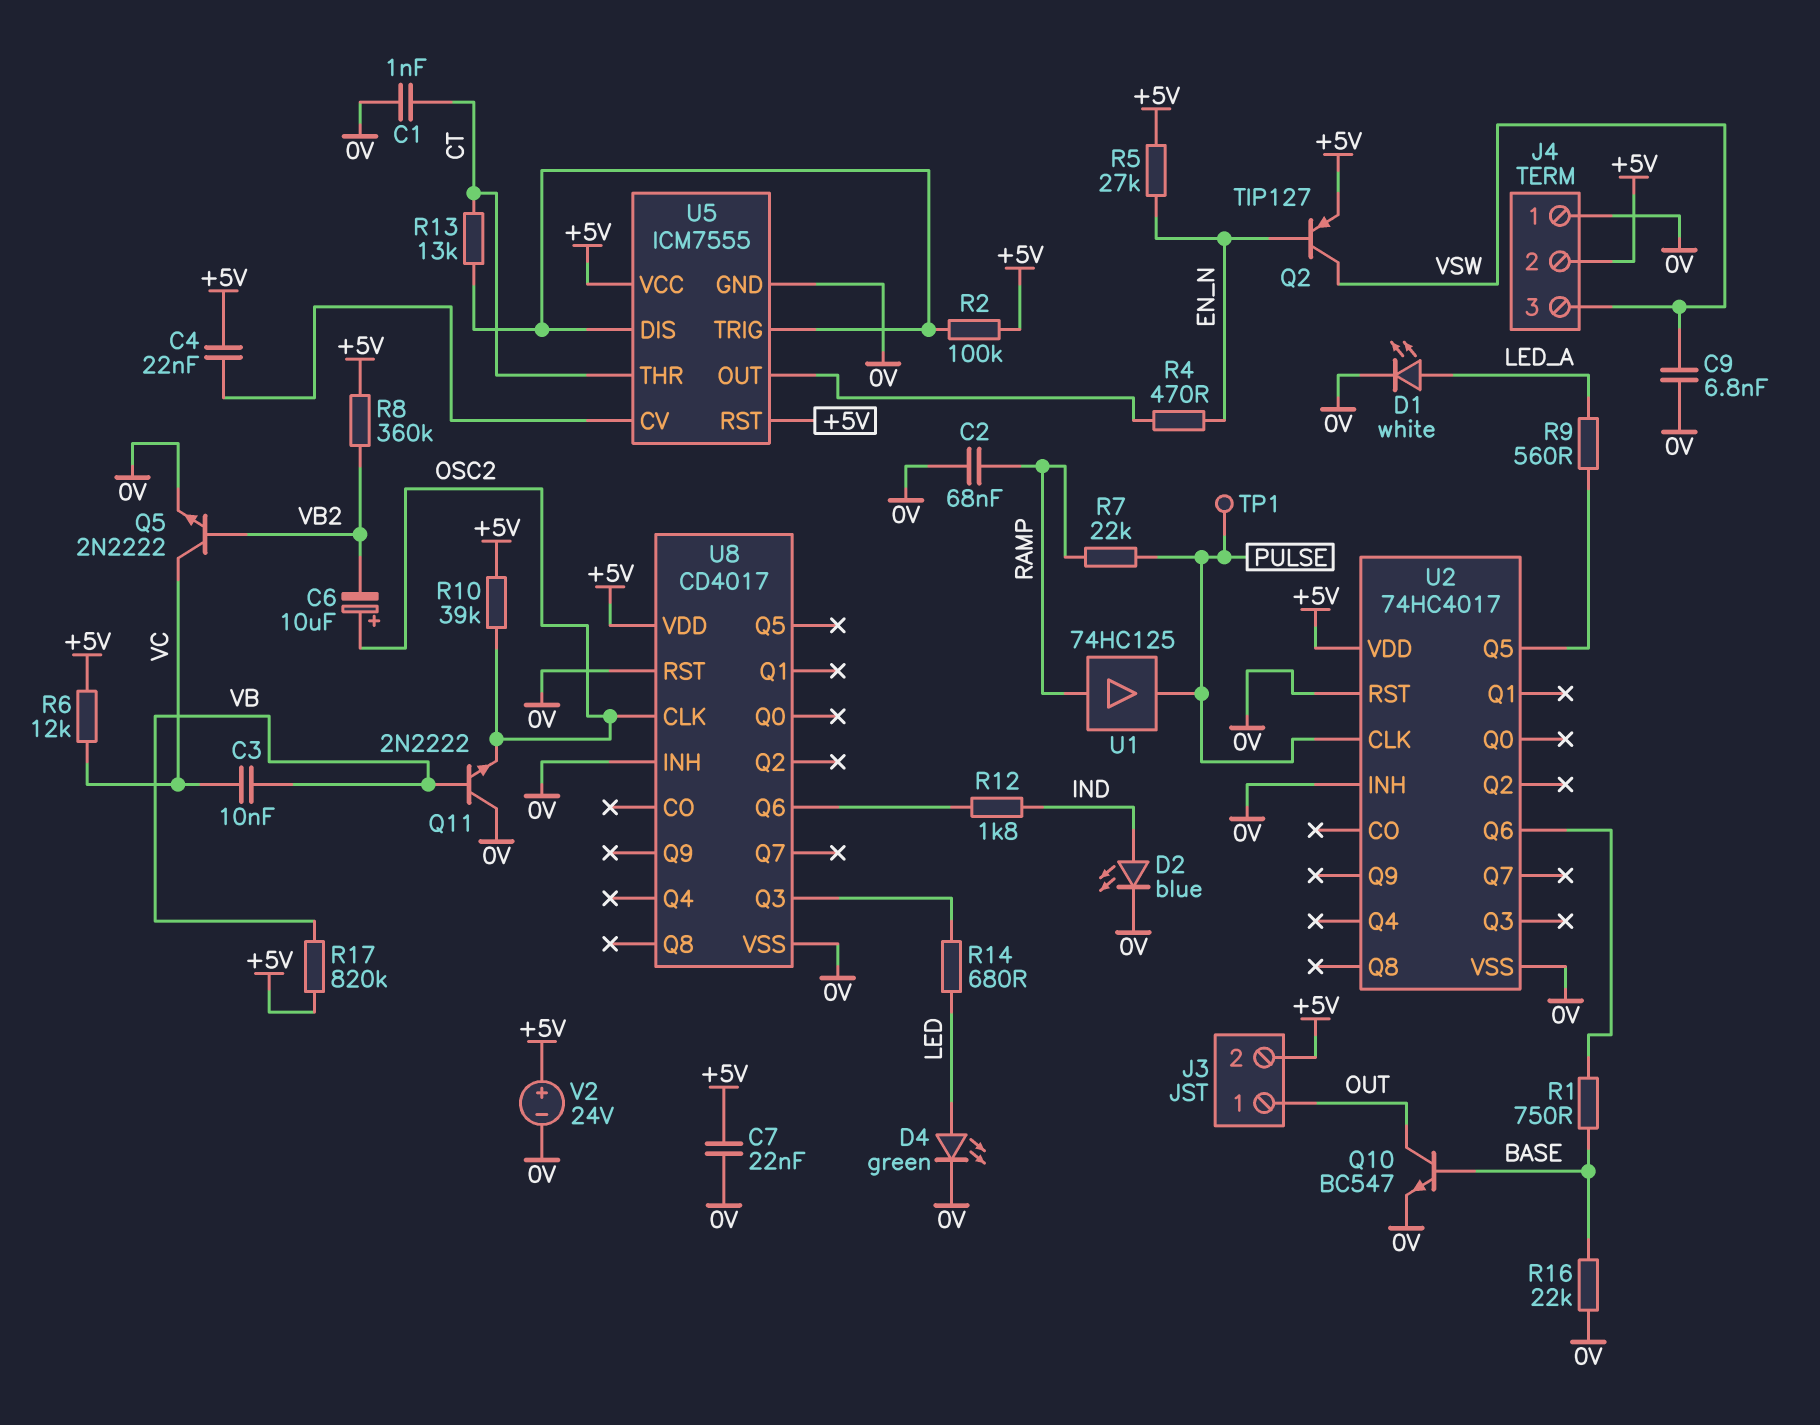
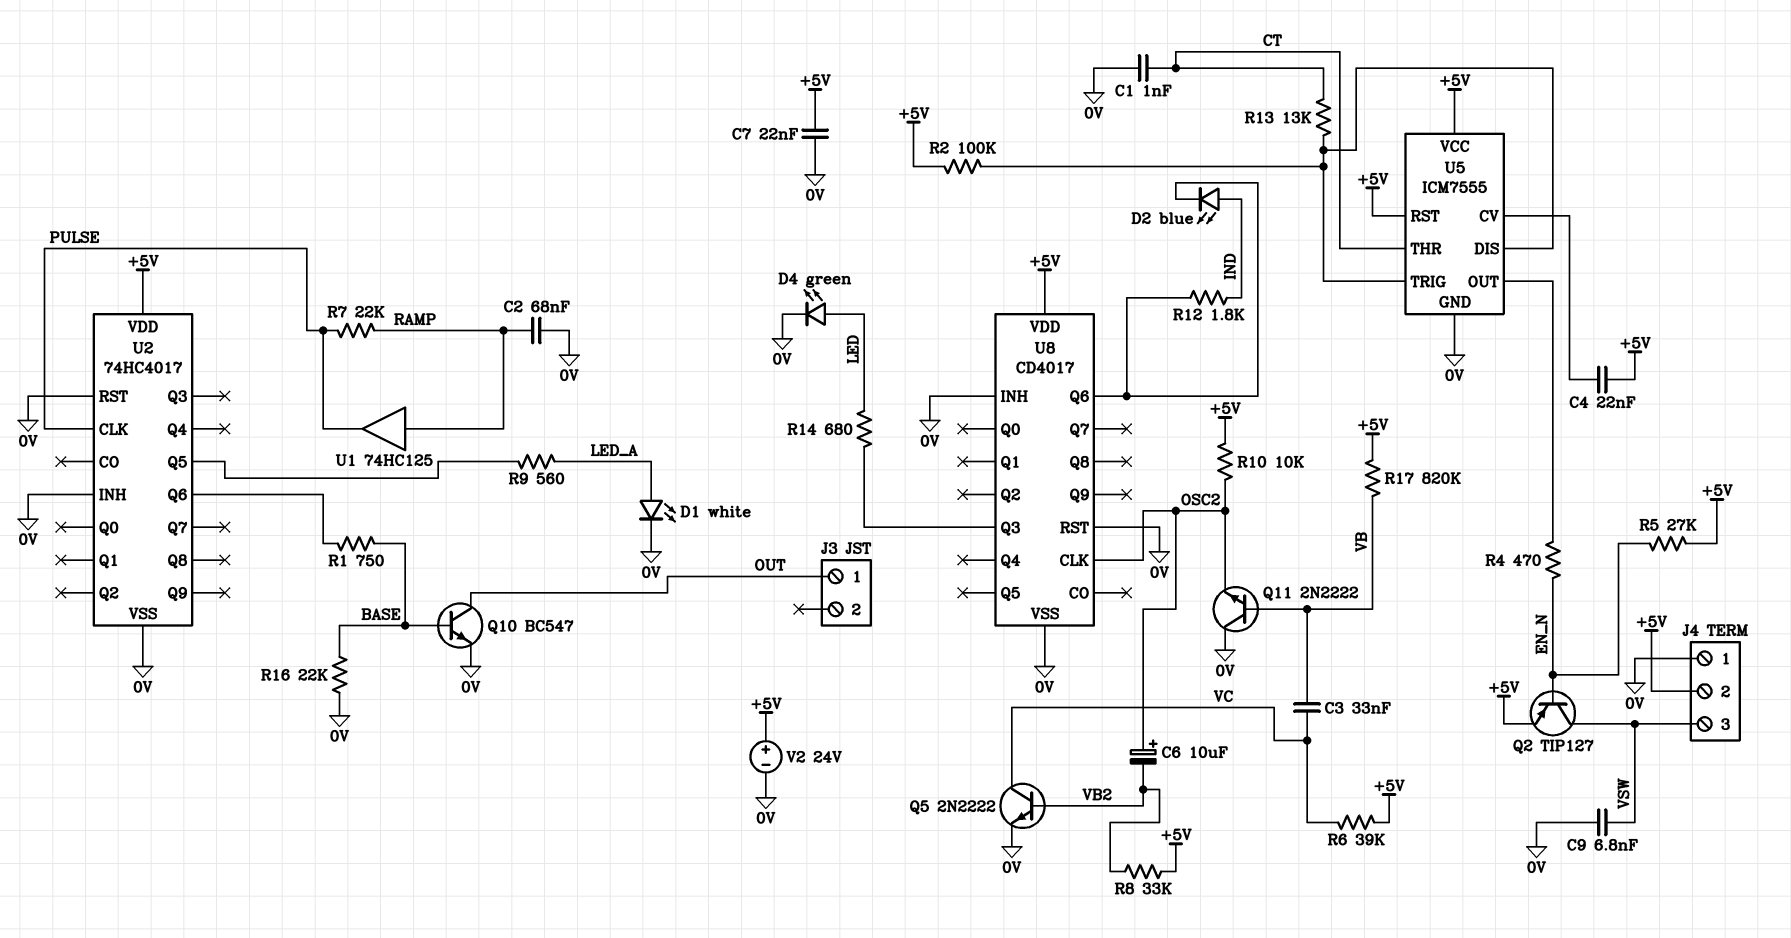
C3: 10nF (VB, VC) -> 33nF (VB, VC)
D2: LED blue (A IND, K 0V) -> LED blue (A IND, K U8/Q6)
J3 pin 2: +5V -> none
R6: 12k (+5V, VC) -> 39k (+5V, VC)
R8: 360k (+5V, VB2) -> 33k (+5V, VB2)
R10: 39k (+5V, OSC2) -> 10k (+5V, OSC2)
TP1: test point (PULSE) -> none

